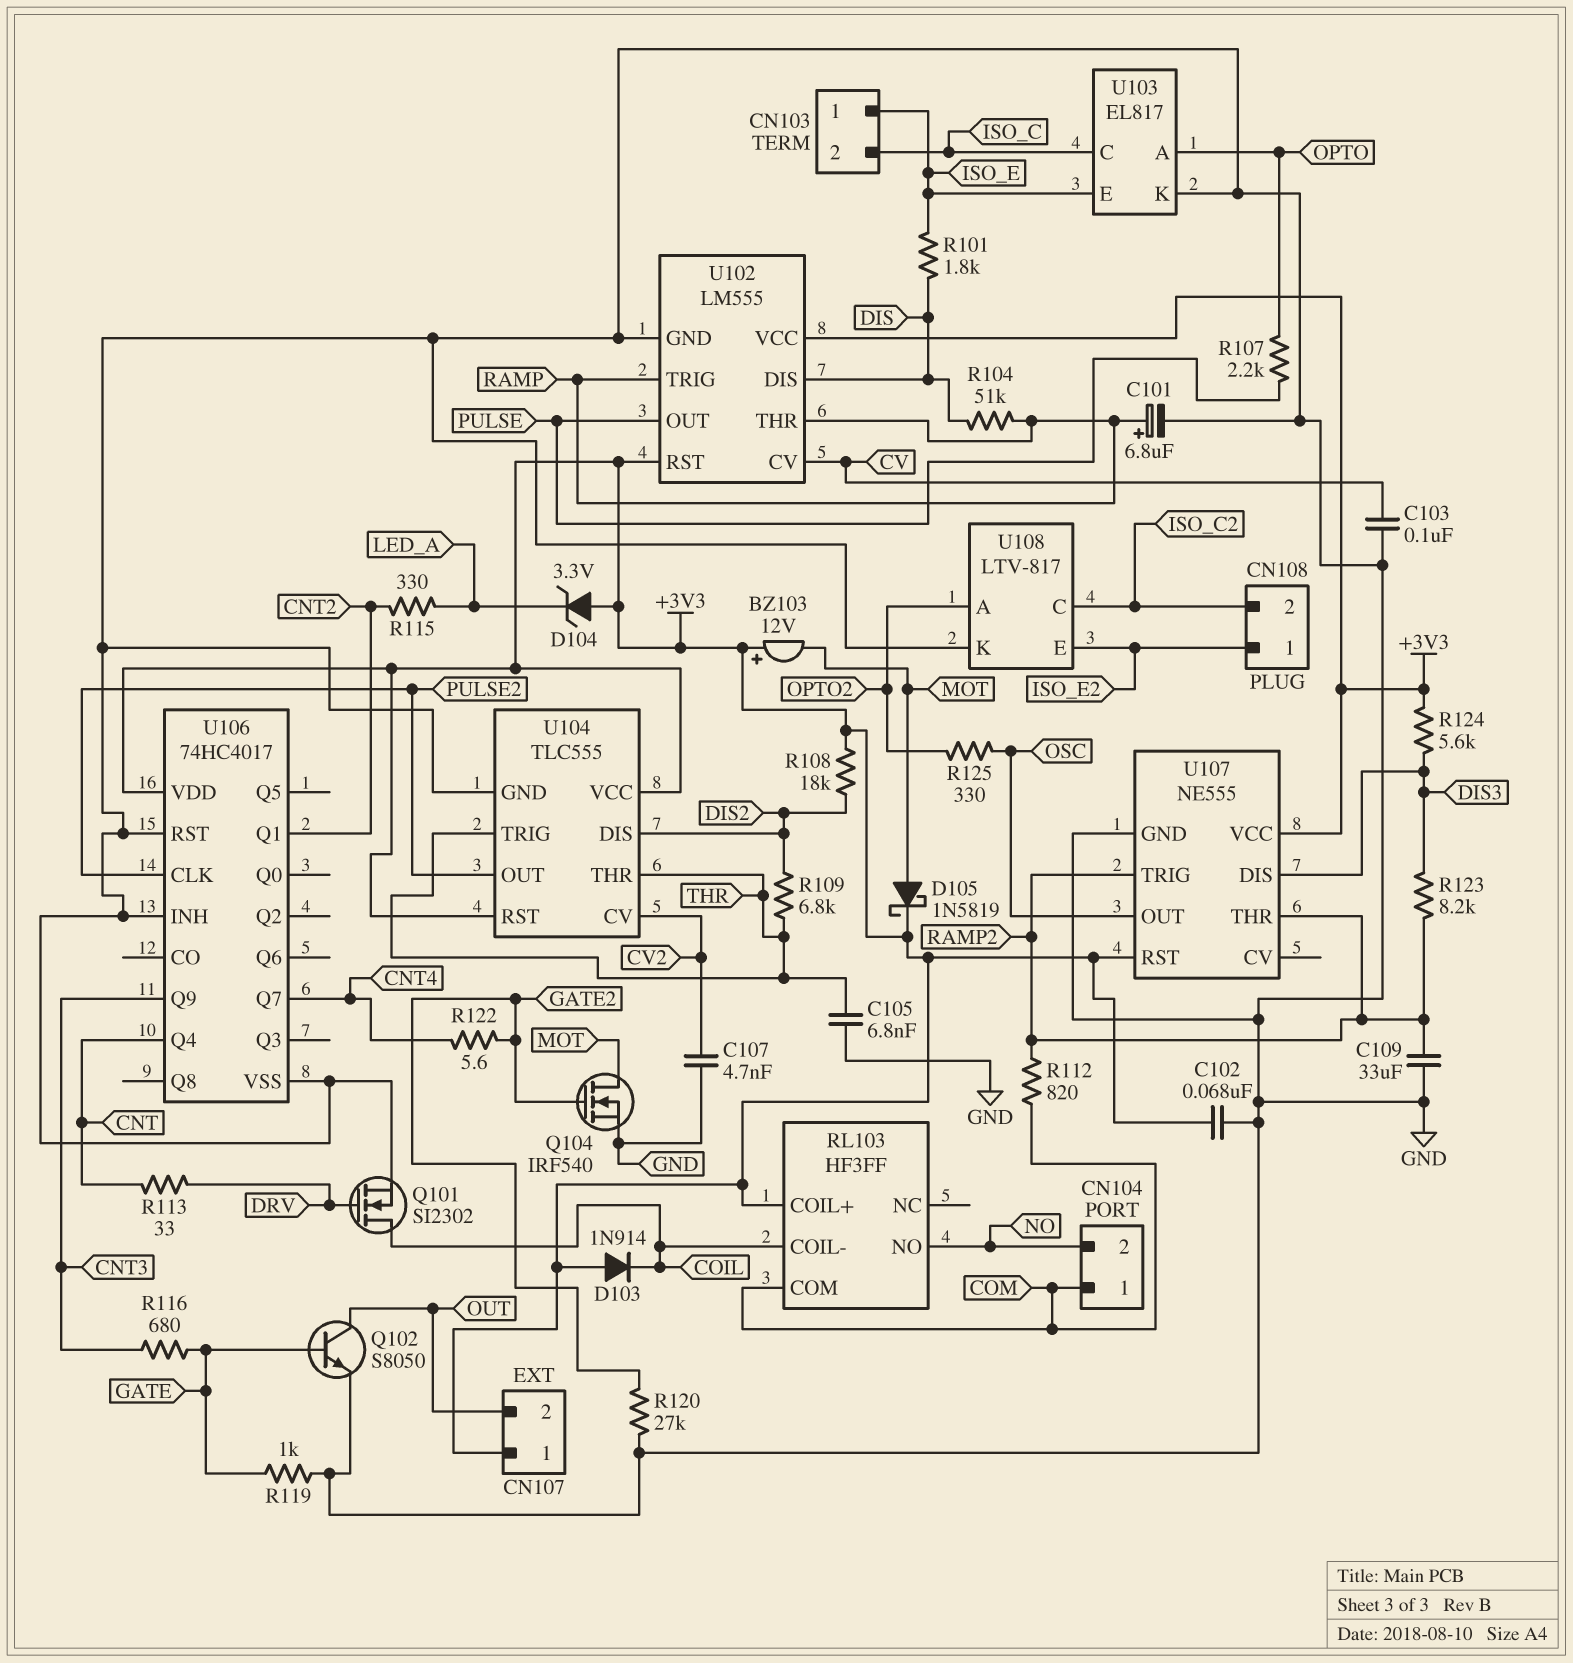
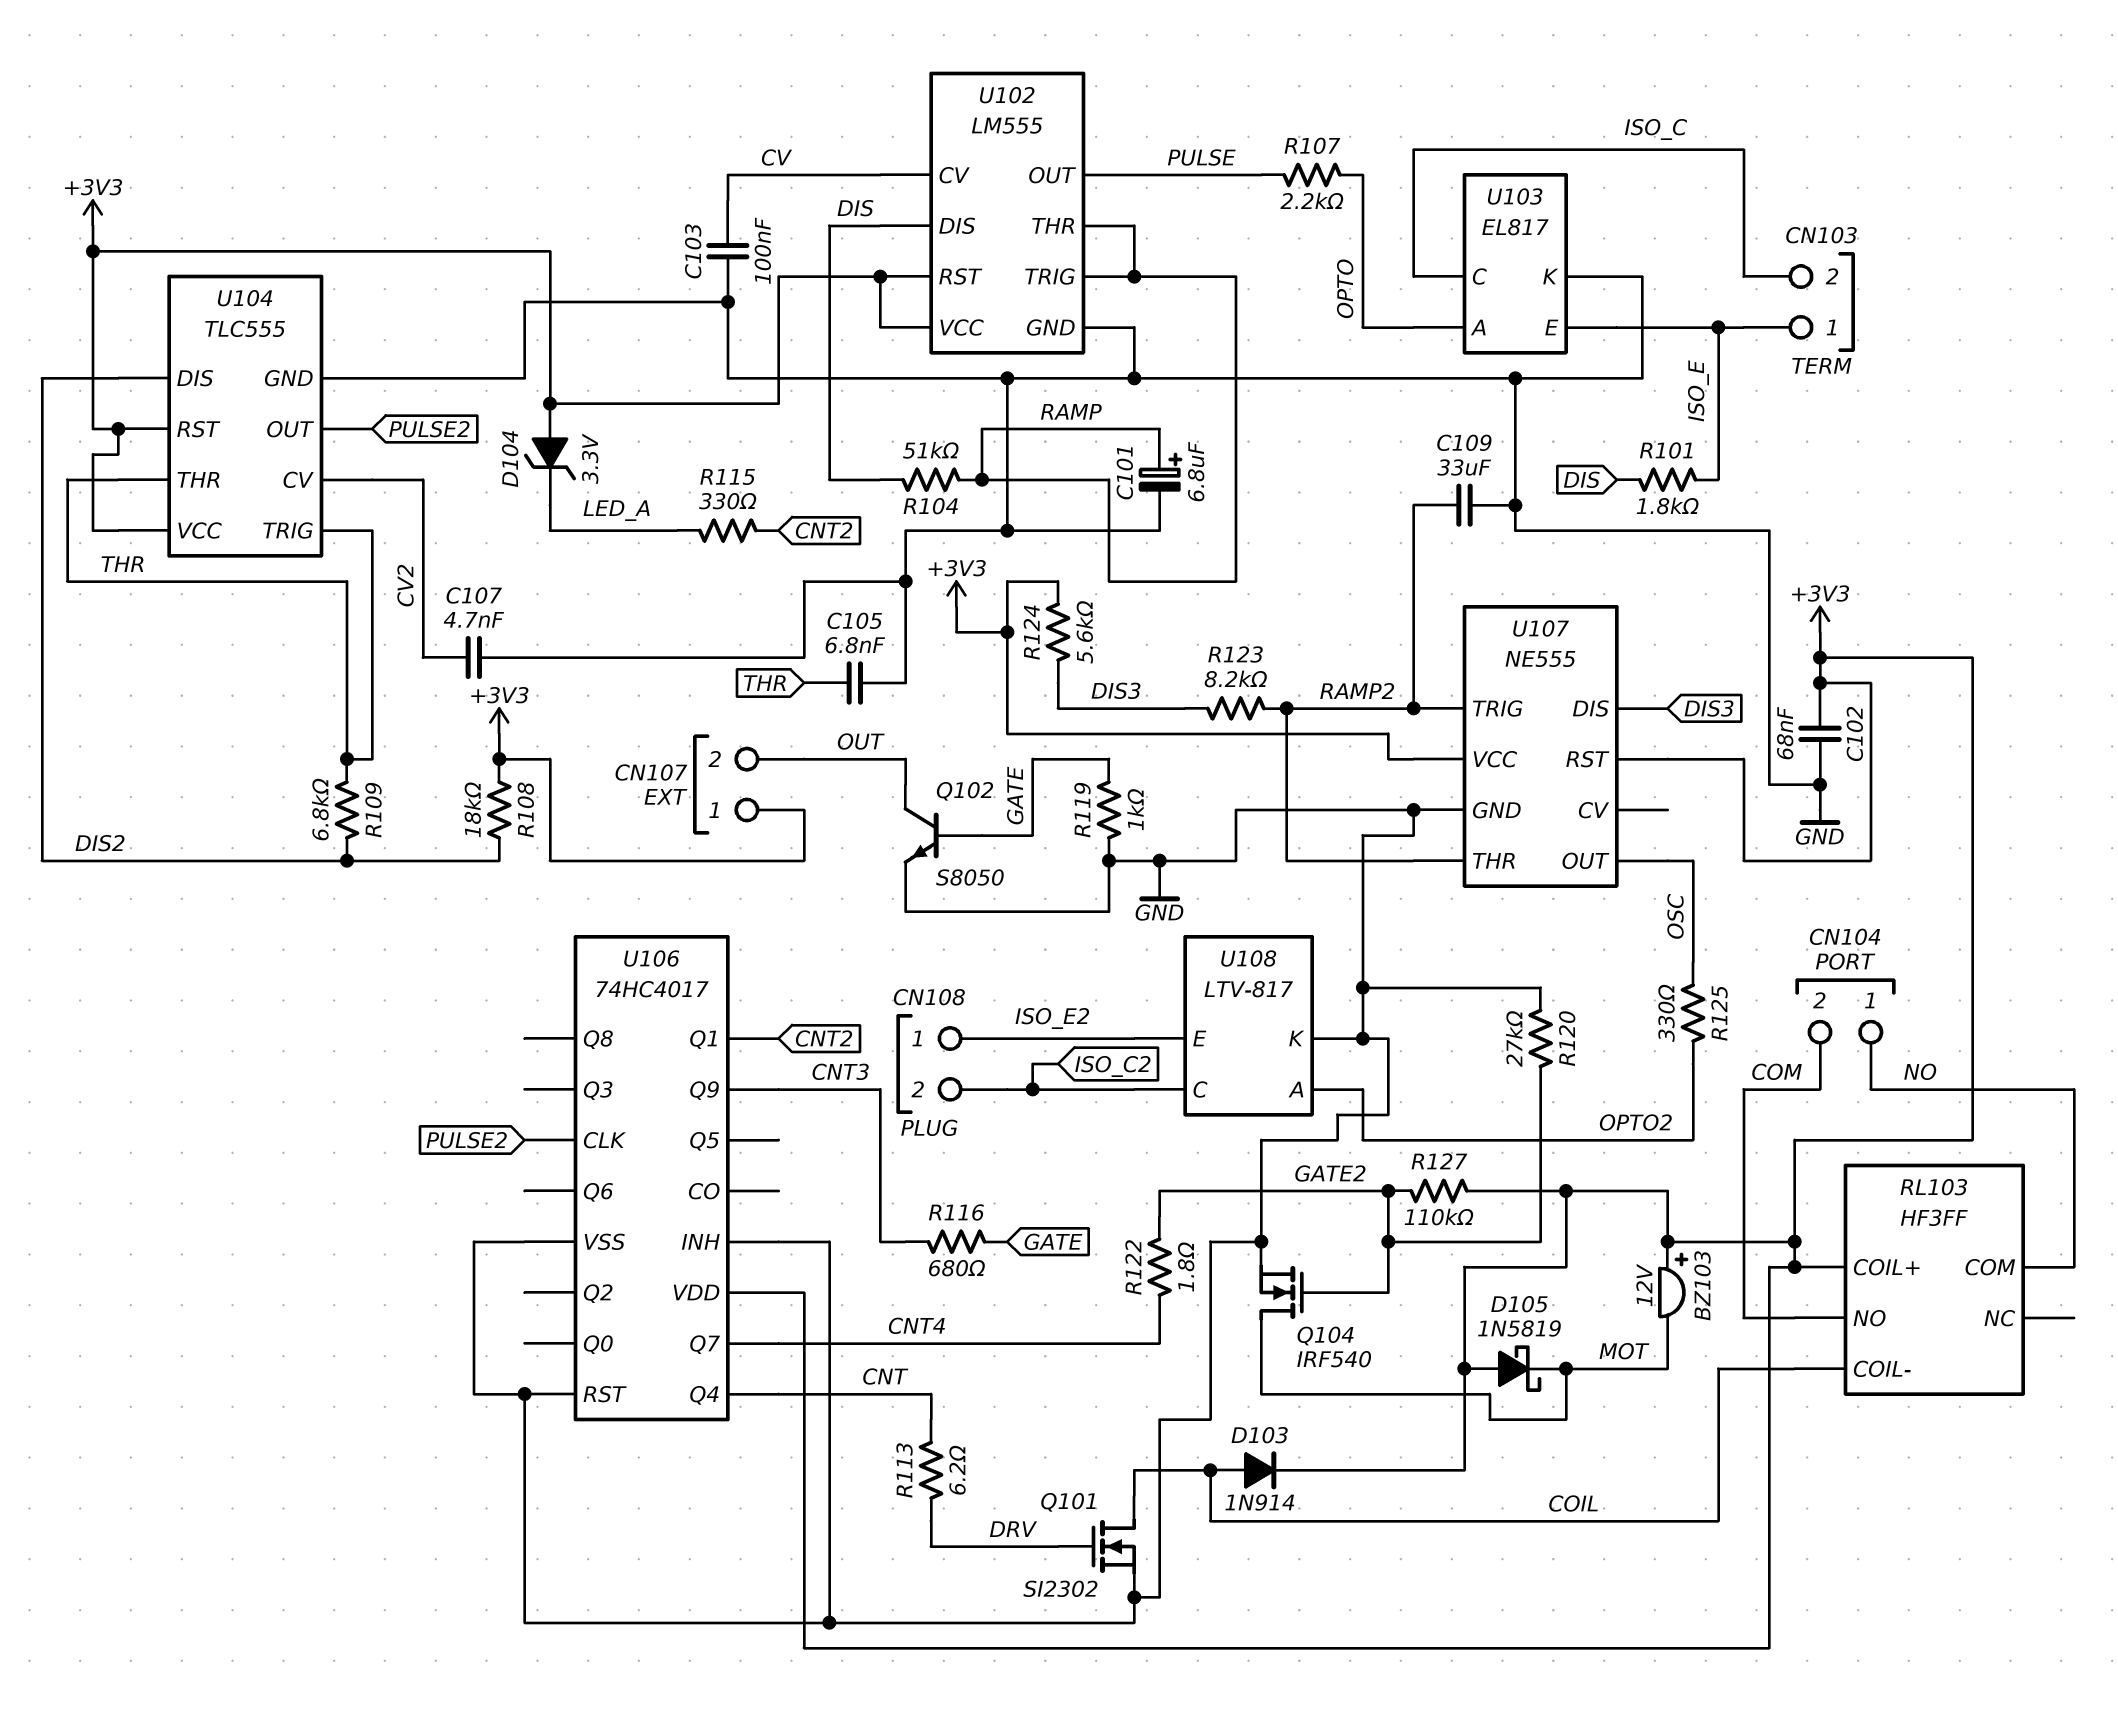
CN104 pin 1: COM -> NO
CN104 pin 2: NO -> COM
D103: diode 1N914 (A +3V3, K COIL) -> diode 1N914 (A COIL, K +3V3)
D105: schottky 1N5819 (A MOT, K +3V3) -> schottky 1N5819 (A +3V3, K MOT)
R112: 820 (COM, RAMP2) -> none
R113: 33 (CNT, DRV) -> 6.2 (CNT, DRV)
R122: 5.6 (CNT4, GATE2) -> 1.8 (CNT4, GATE2)
R127: none -> 110k (+3V3, GATE2)
RL103 pin COM: COM -> NO
RL103 pin NO: NO -> COM

